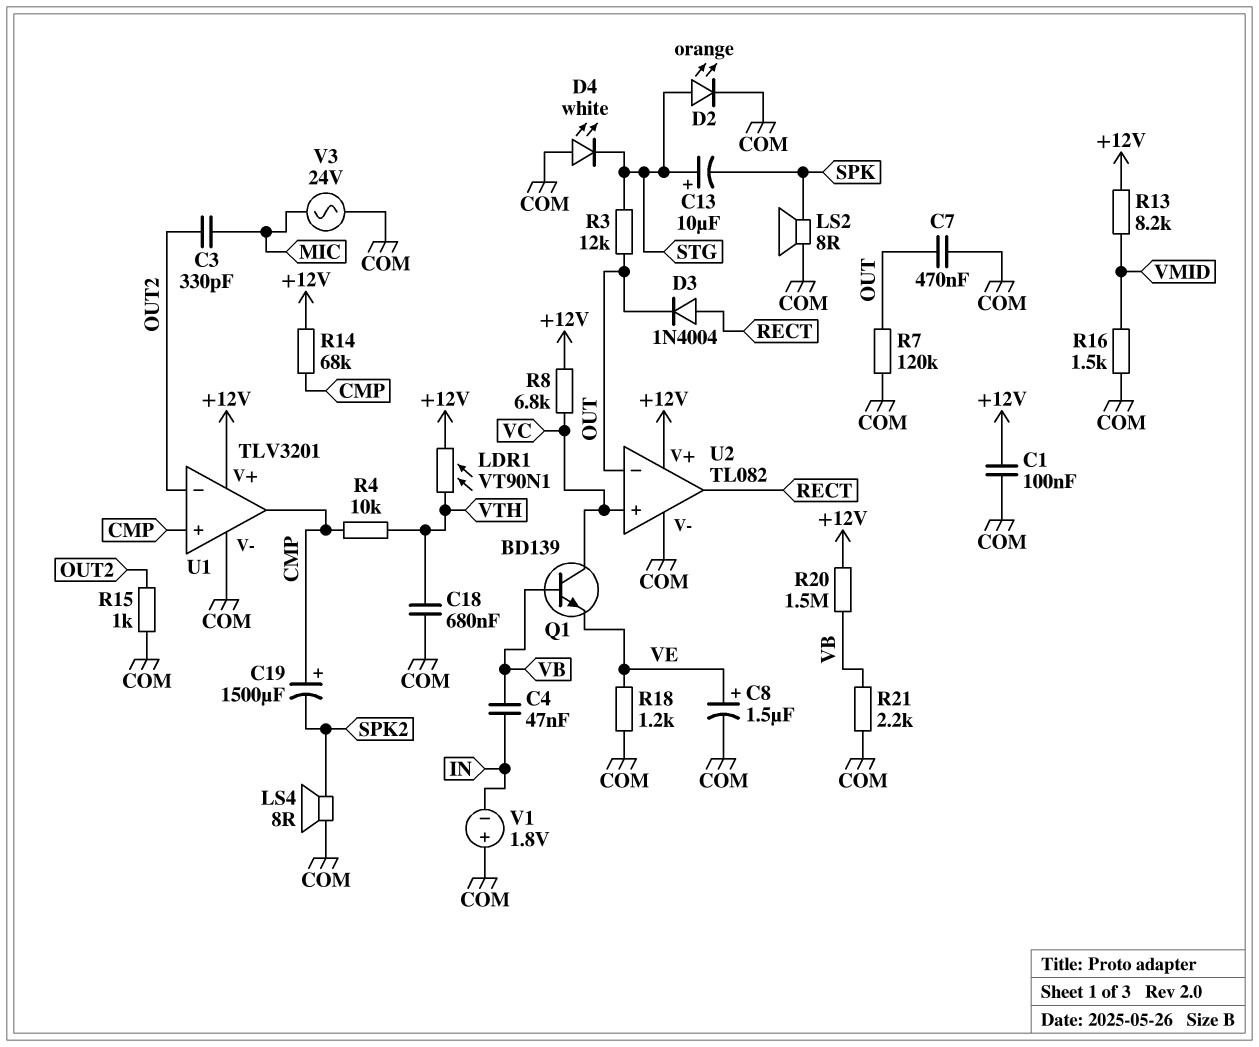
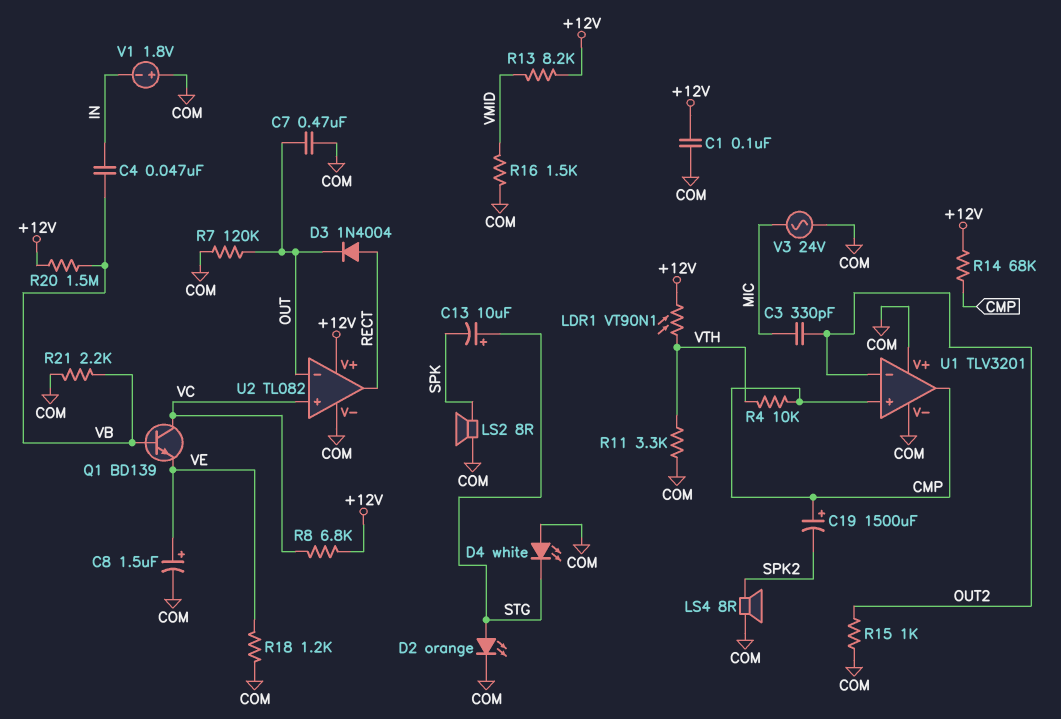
C18: 680nF (COM, VTH) -> none
R3: 12k (OUT, STG) -> none
R11: none -> 3.3k (COM, VTH)
U1 pin V+: +12V -> COM

